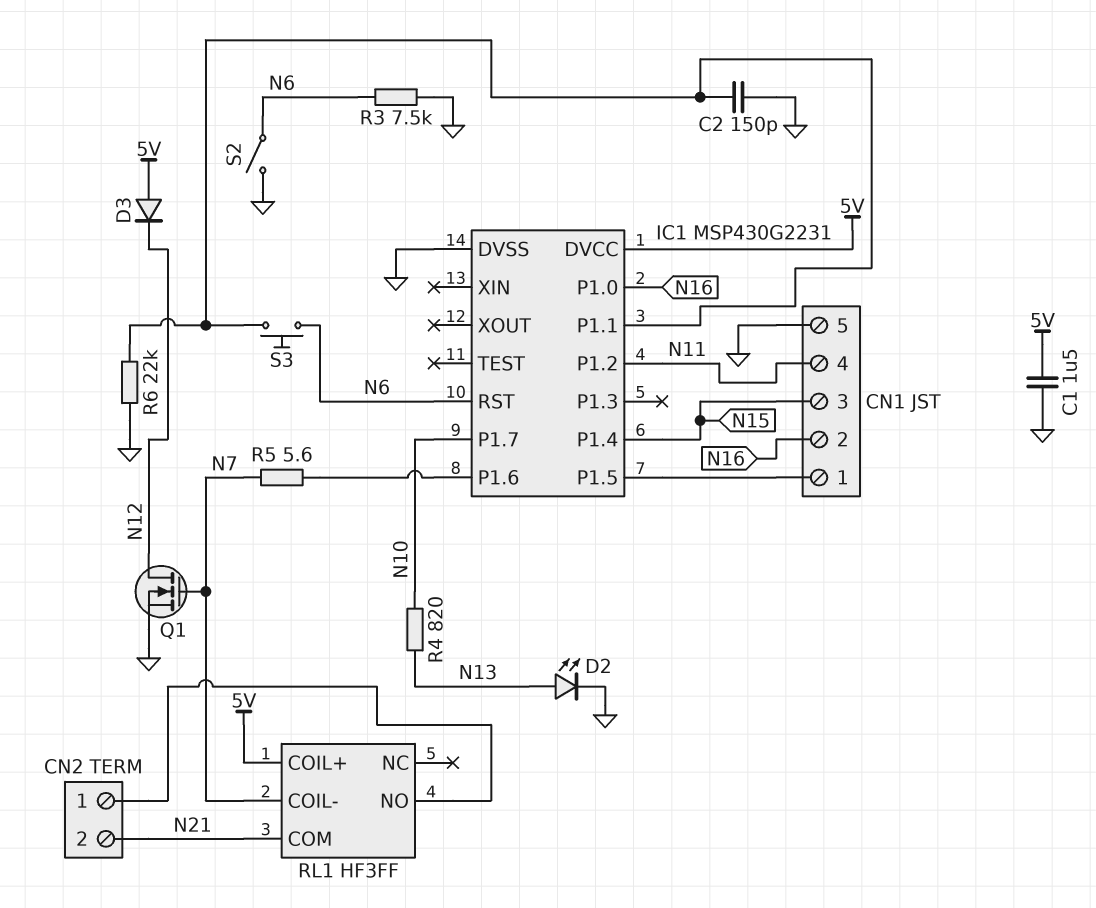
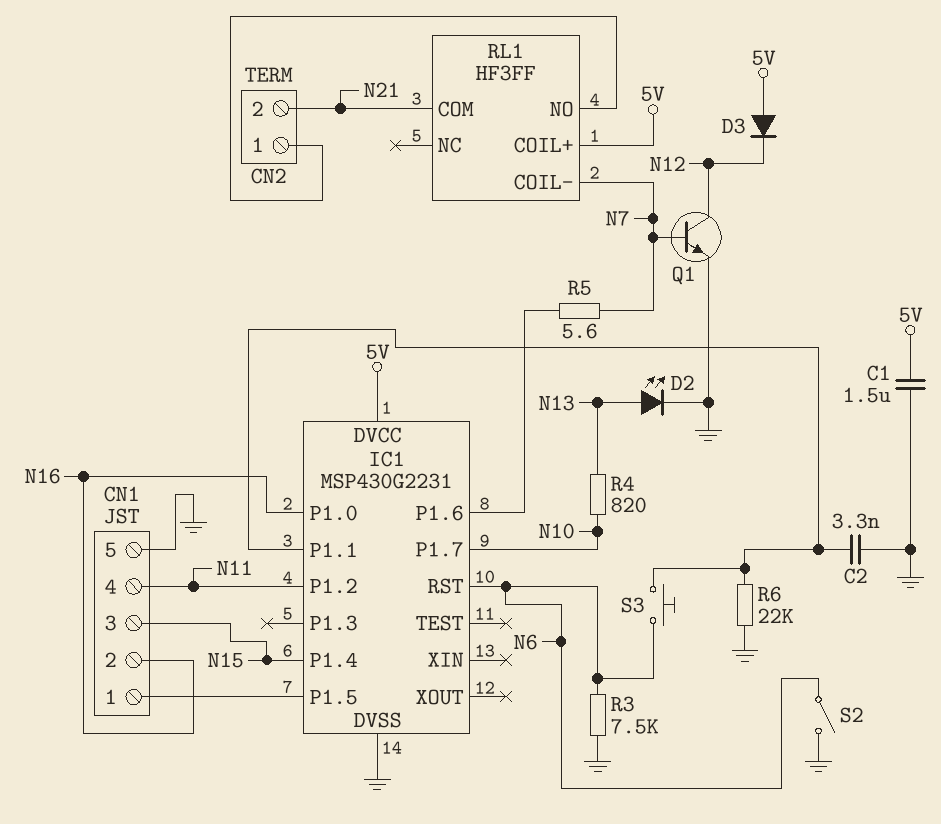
C2: 150pF (GND, IC1/P1.1) -> 3.3nF (GND, IC1/P1.1)
Q1: NMOS (G N7, D N12, S GND) -> NPN (B N7, C N12, E GND)

